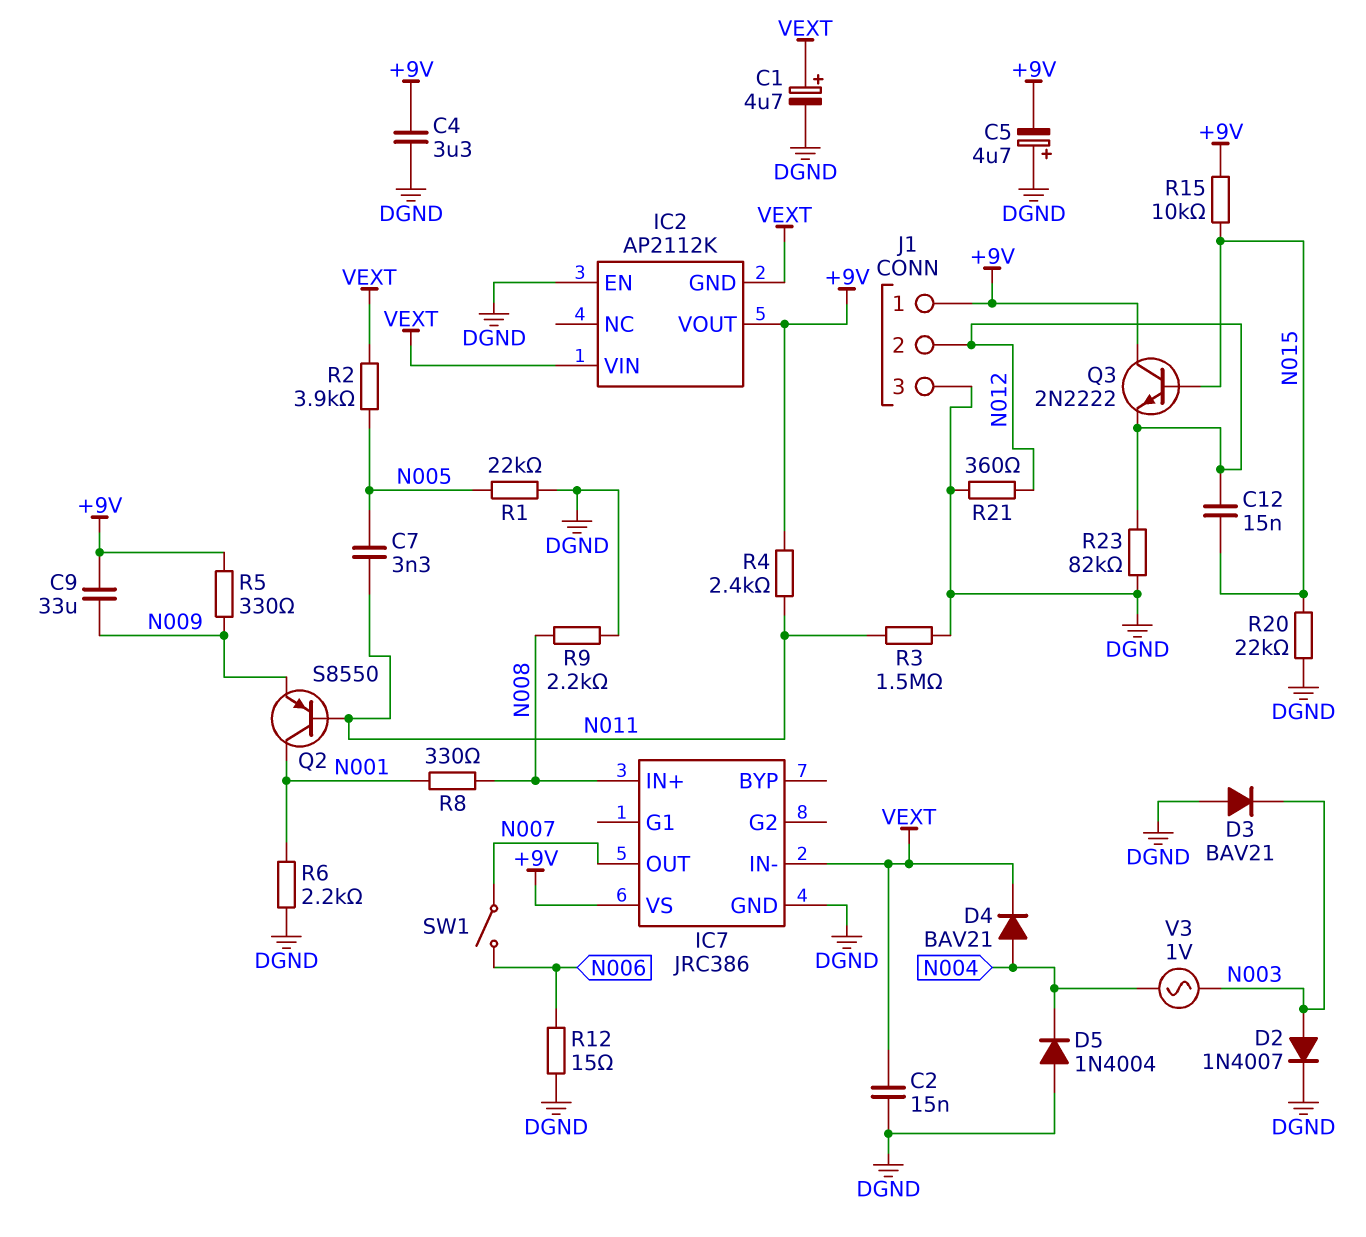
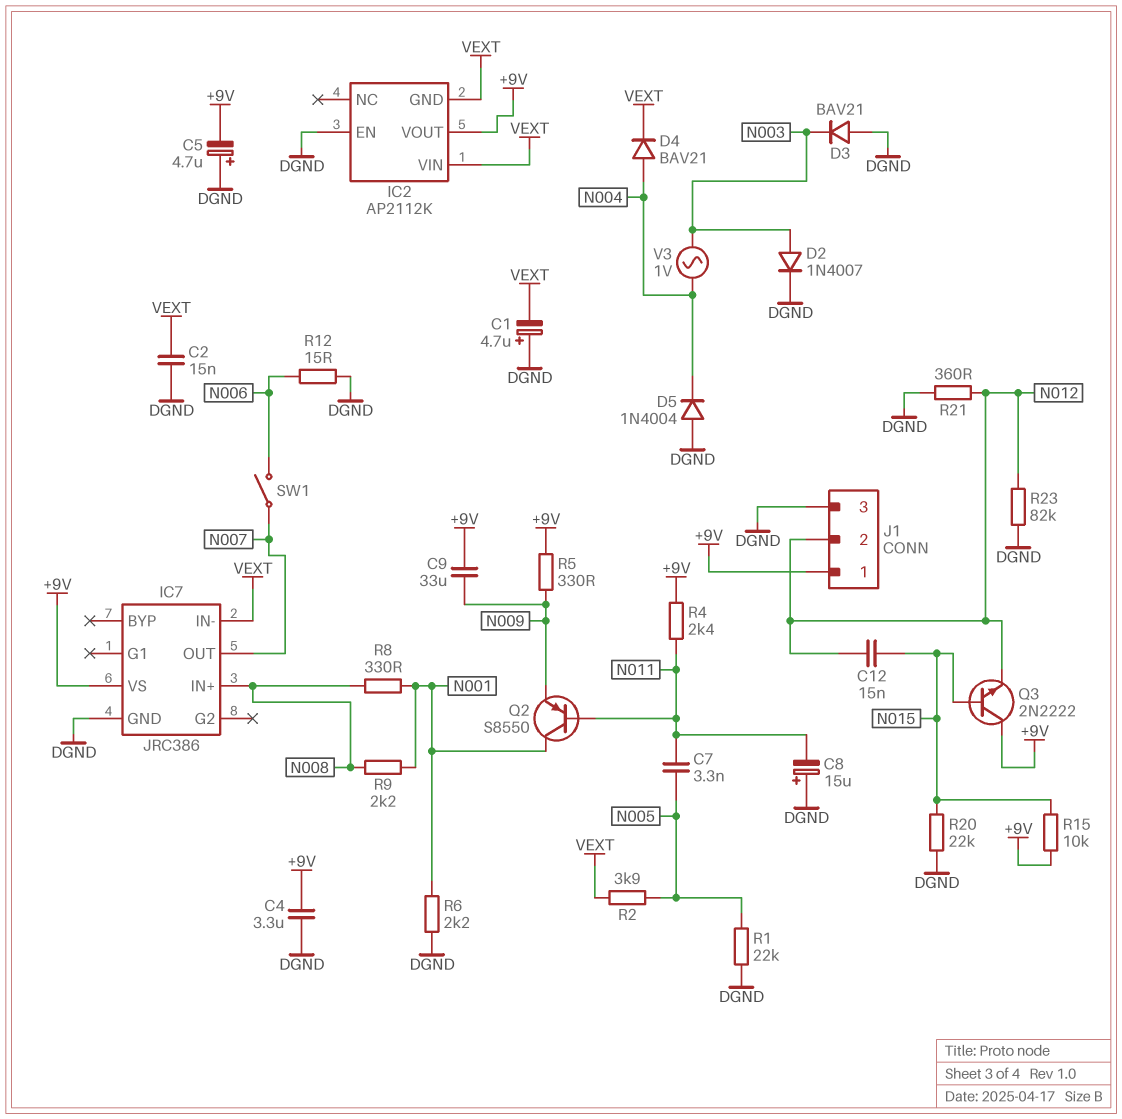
C1: 4.7uF (plus VEXT, minus DGND) -> 4.7uF (plus DGND, minus VEXT)
C8: none -> 15uF (plus DGND, minus N011)
R3: 1.5M (DGND, N011) -> none
R9: 2.2k (DGND, N008) -> 2.2k (N001, N008)

